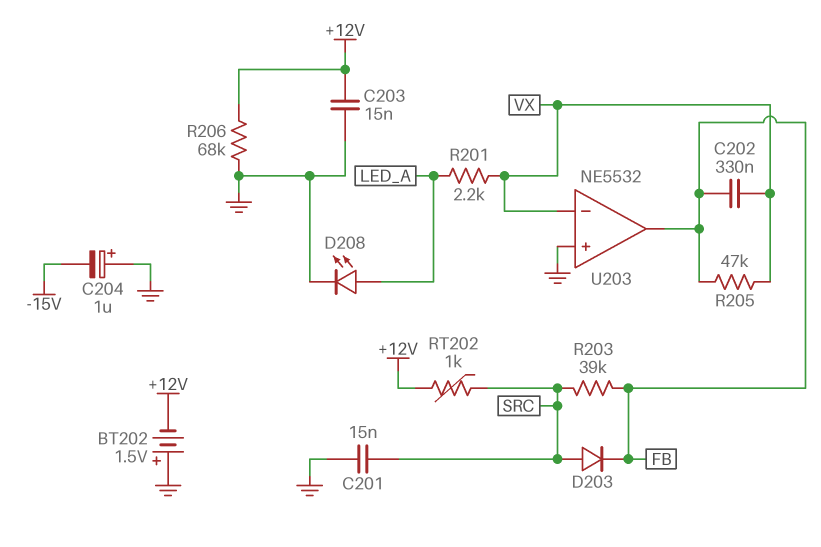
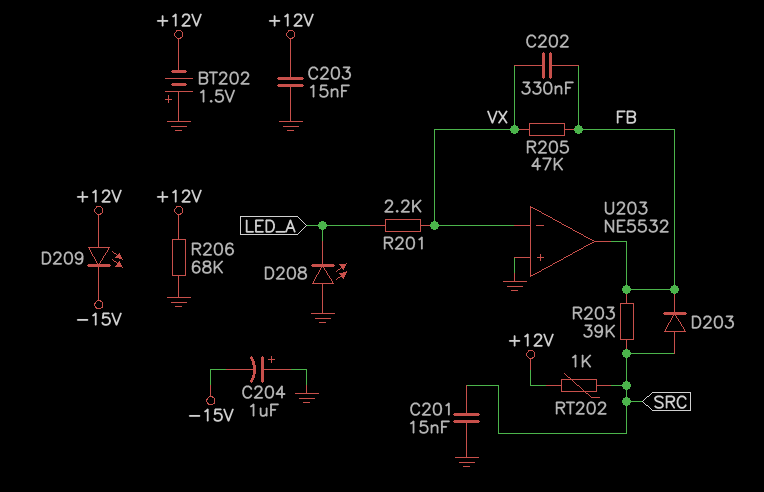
D208: LED (A LED_A, K GND) -> LED (A GND, K LED_A)
D209: none -> LED (A +12V, K -15V)

